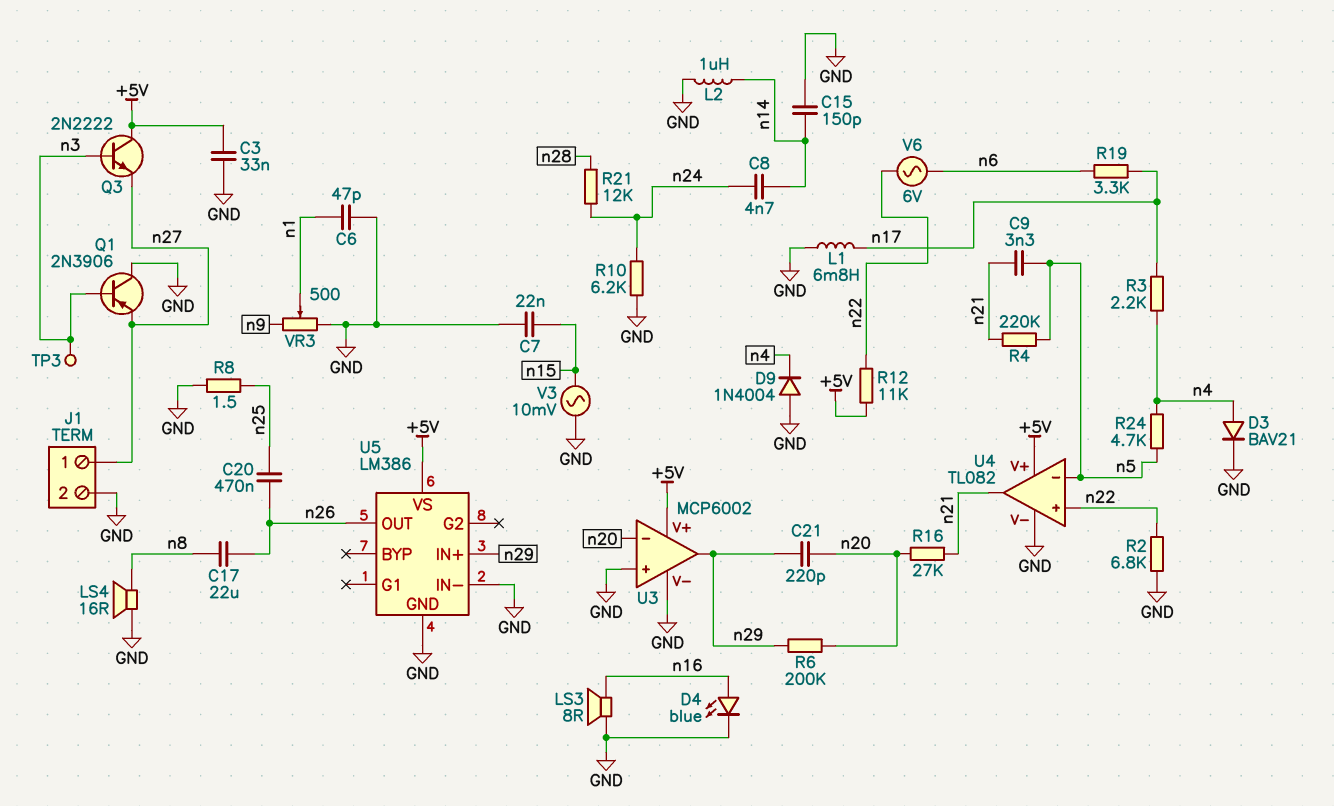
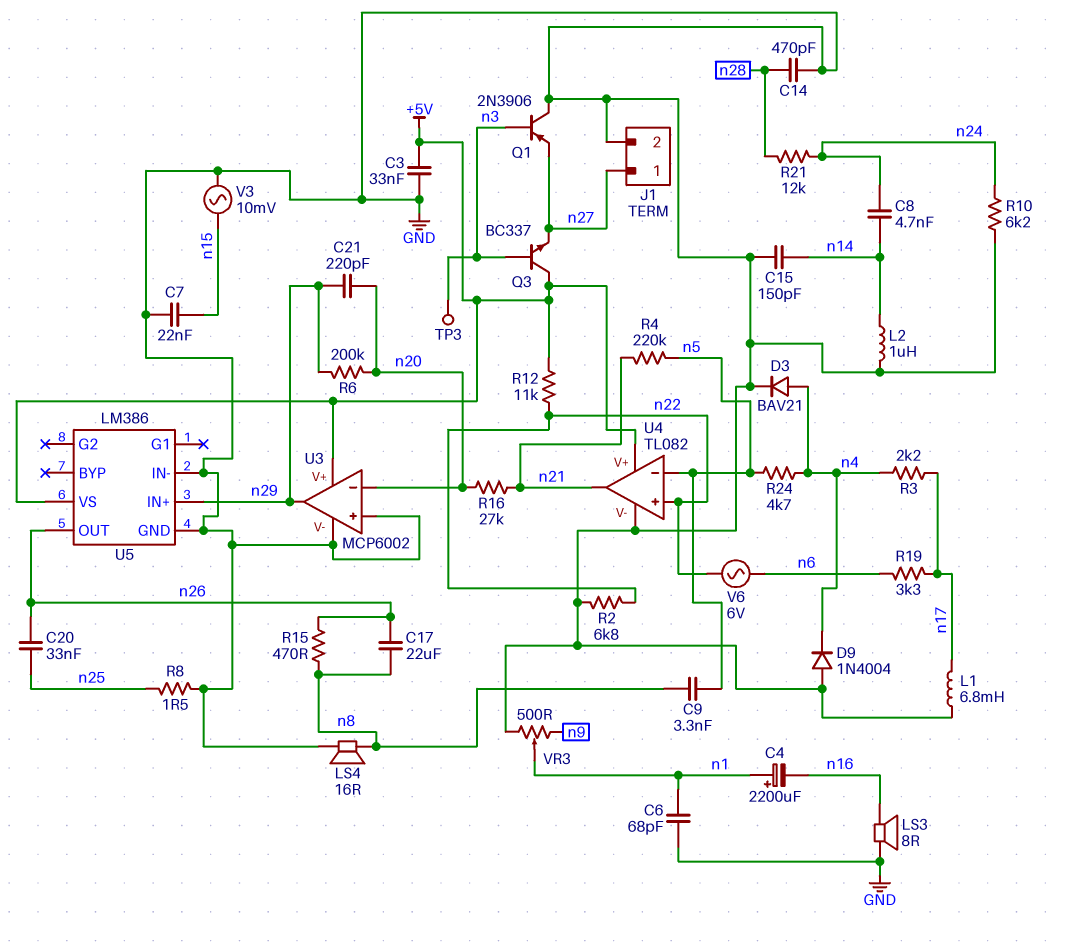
C4: none -> 2200uF (plus n1, minus n16)
C6: 47pF (GND, n1) -> 68pF (GND, n1)
C9: 3.3nF (n5, n21) -> 3.3nF (n5, n8)
C14: none -> 470pF (GND, n28)
C20: 470nF (n25, n26) -> 33nF (n25, n26)
D4: LED blue (A n16, K GND) -> none
Q3: NPN 2N2222 (B n3, C +5V, E n27) -> NPN BC337 (B n3, C +5V, E n27)
R15: none -> 470 (n8, n26)

